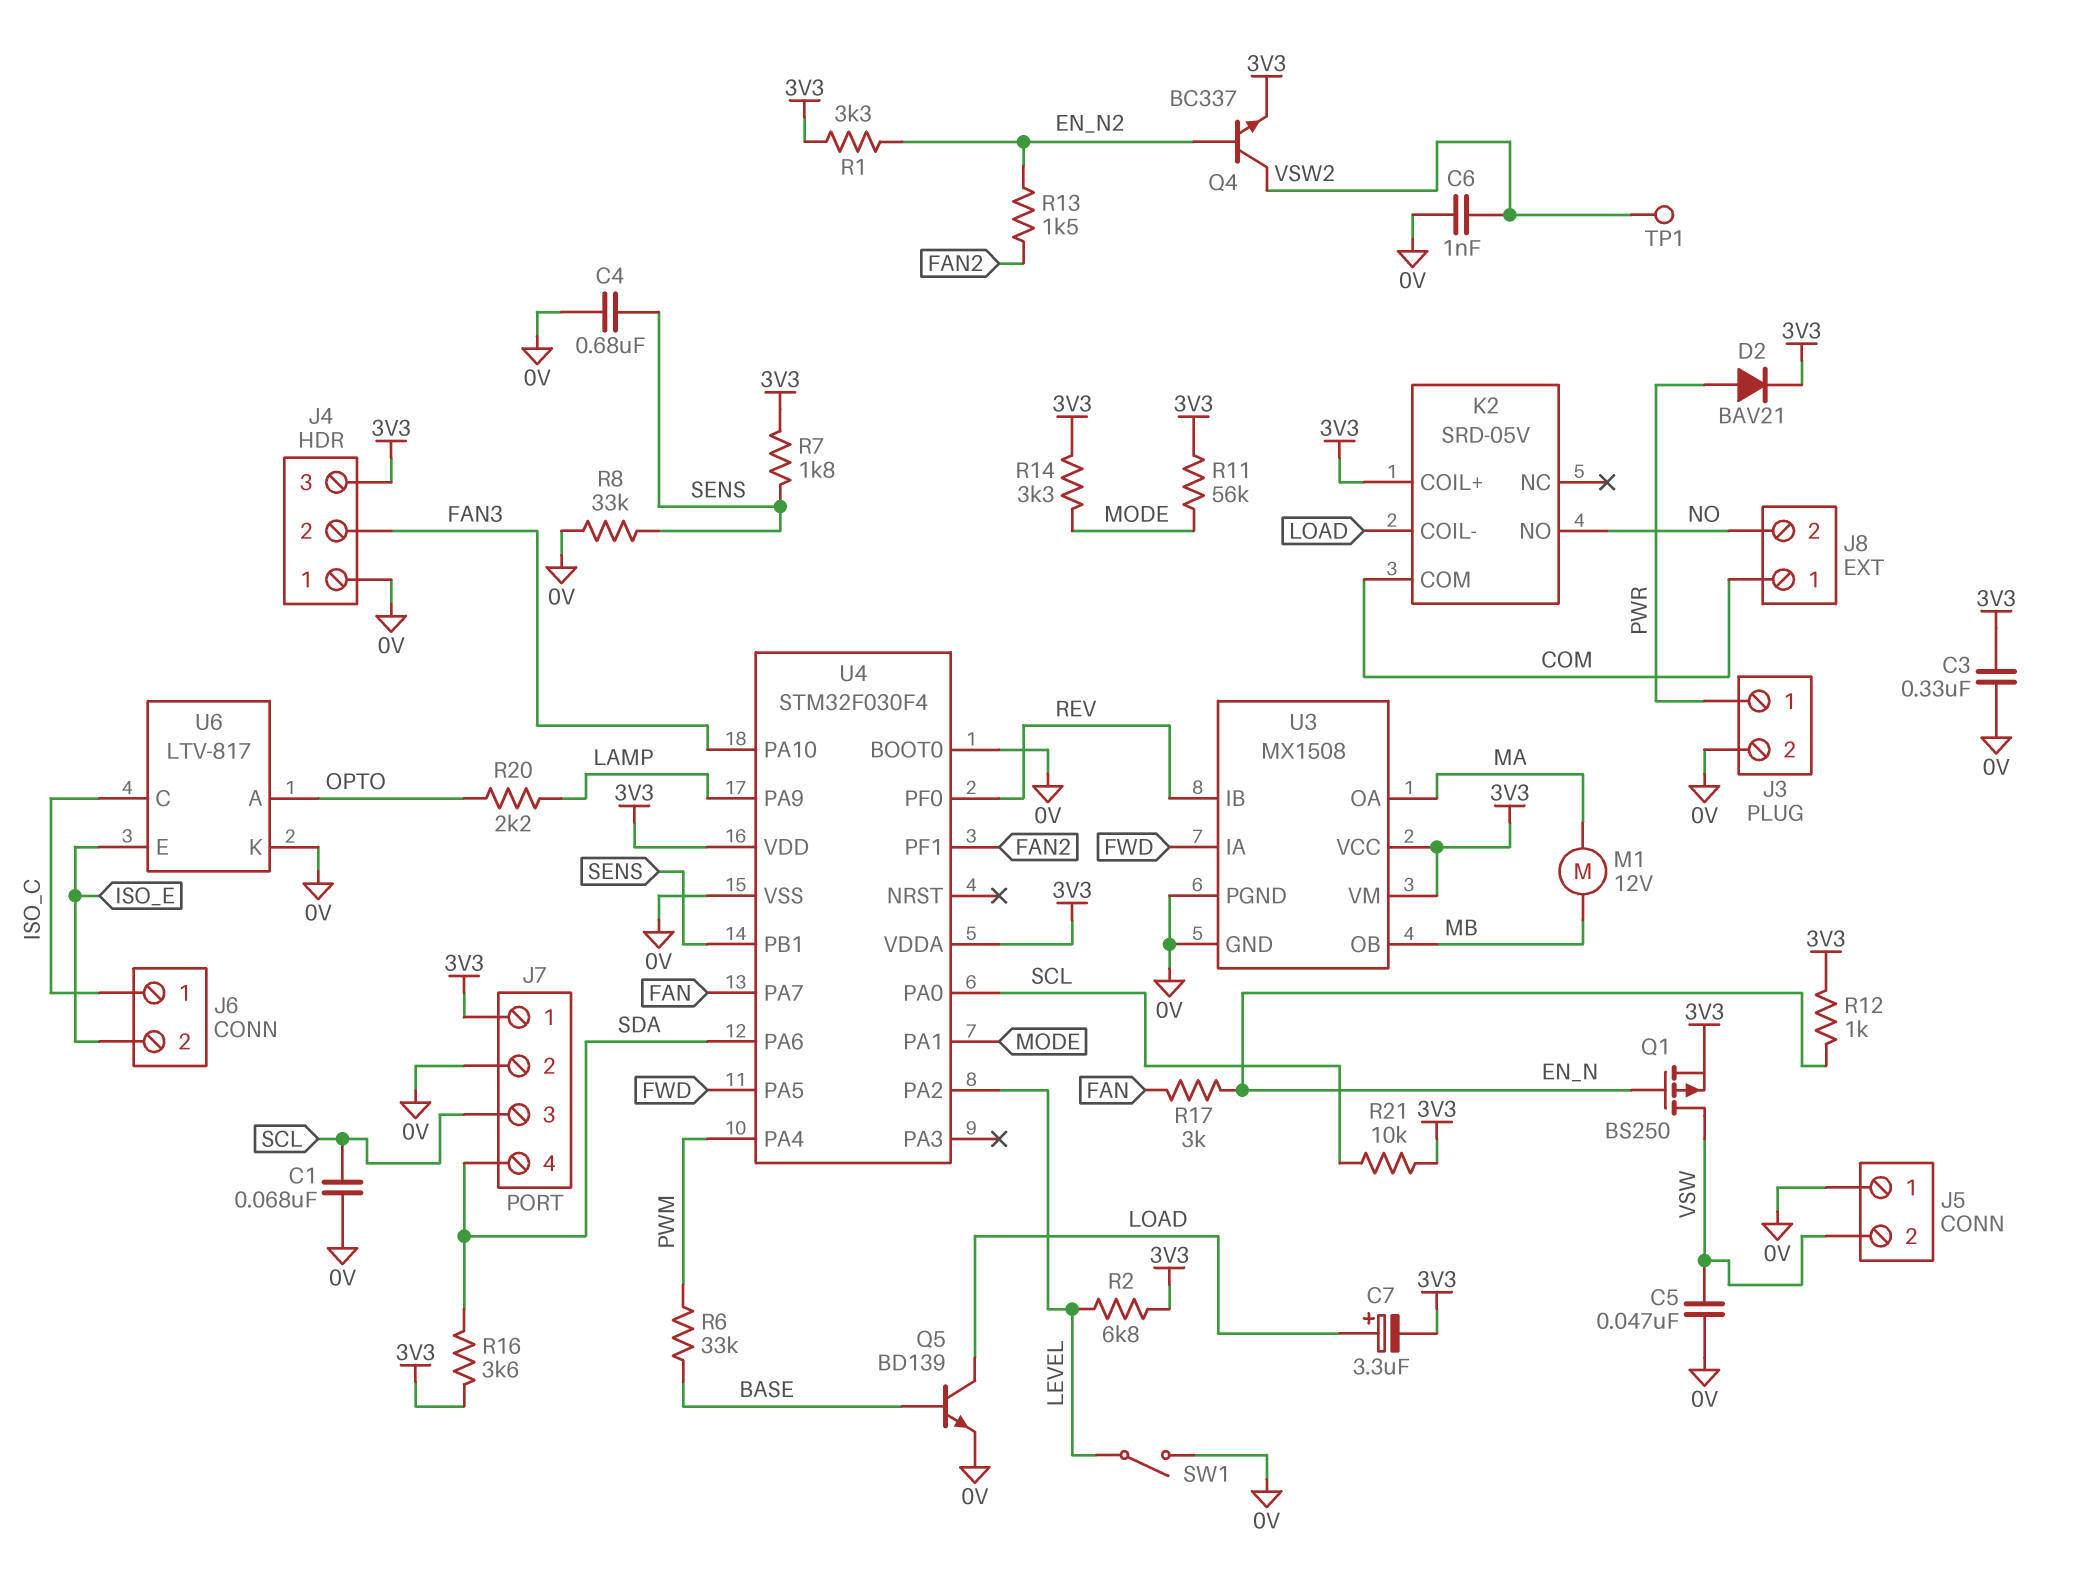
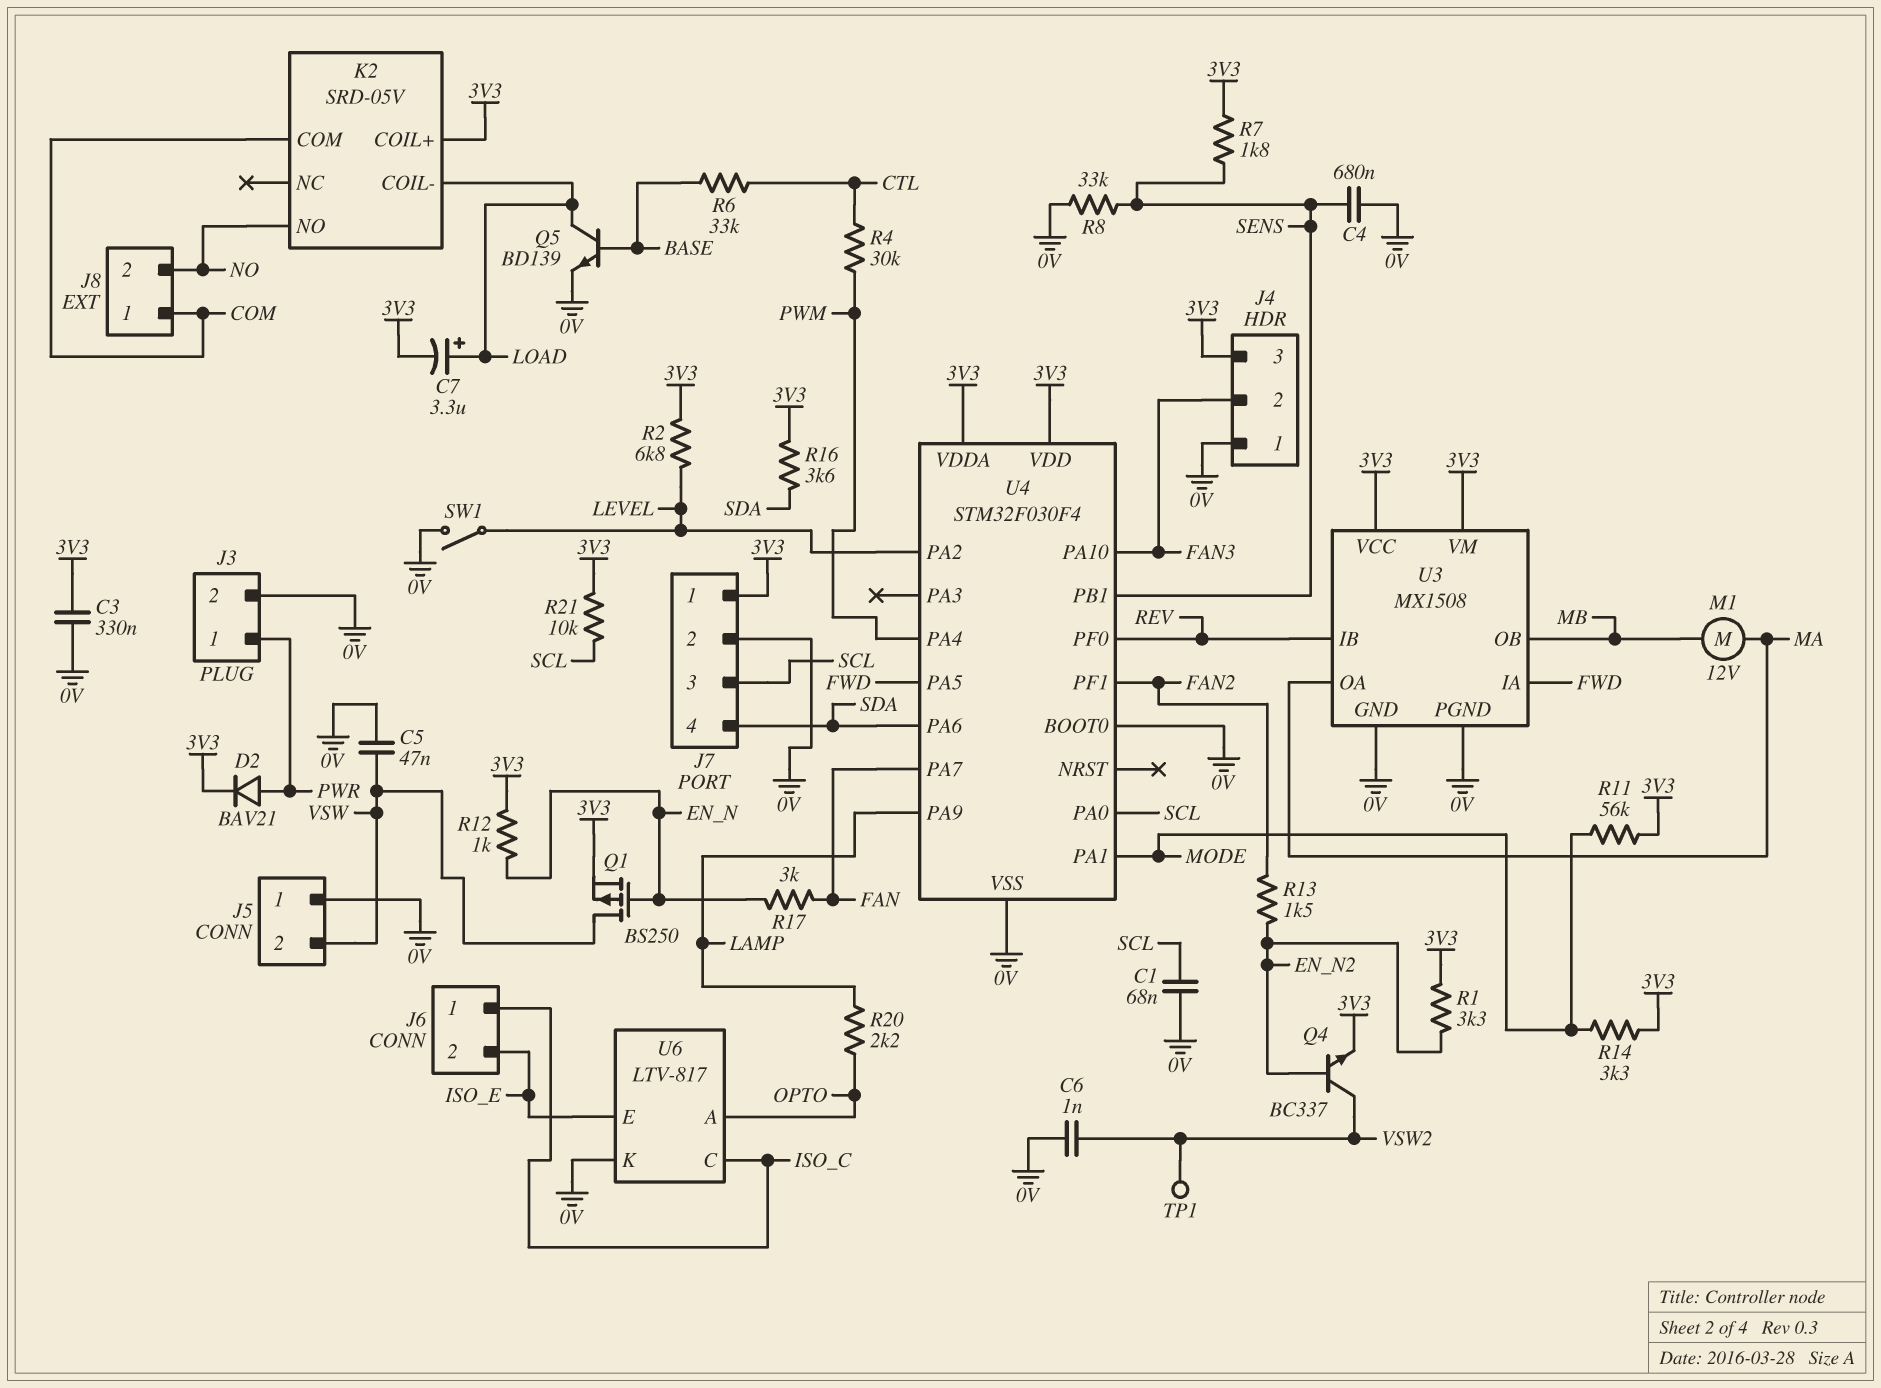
R4: none -> 30k (CTL, PWM)
R6: 33k (BASE, PWM) -> 33k (BASE, CTL)

